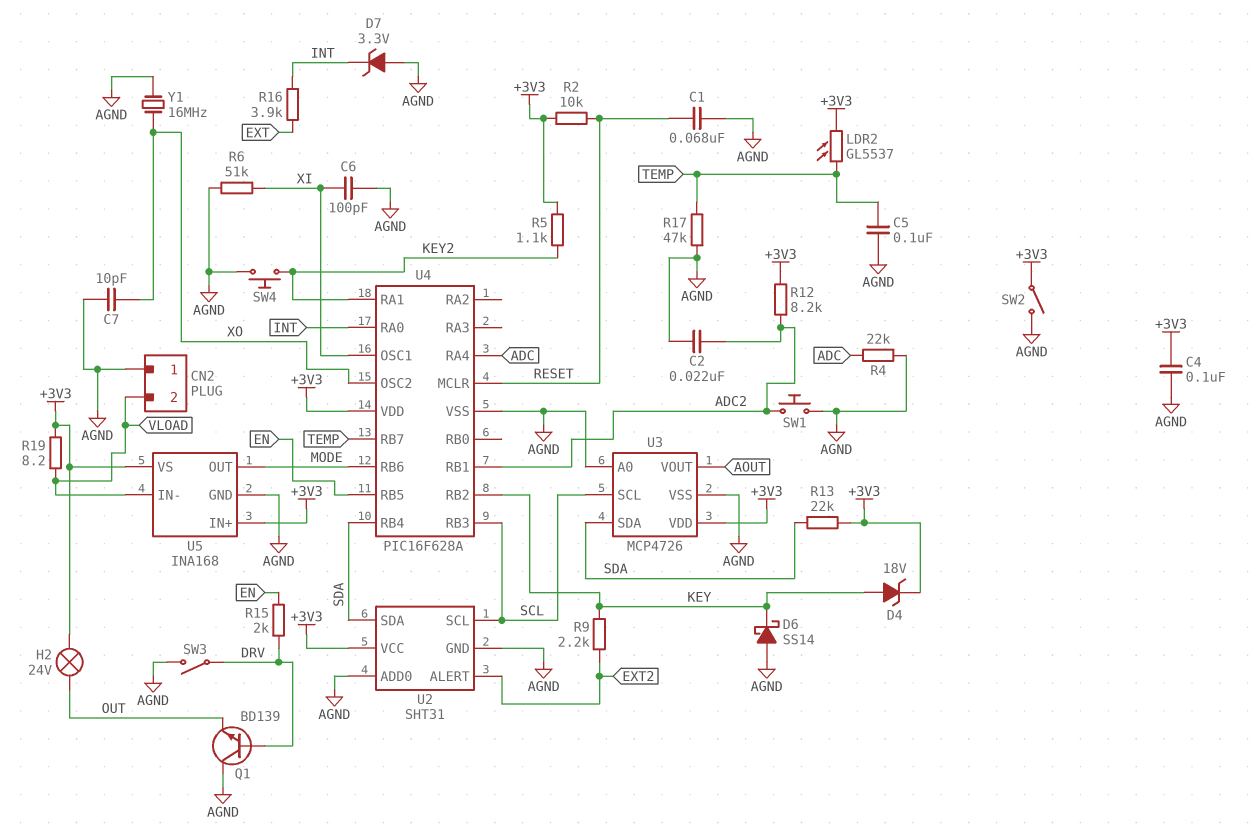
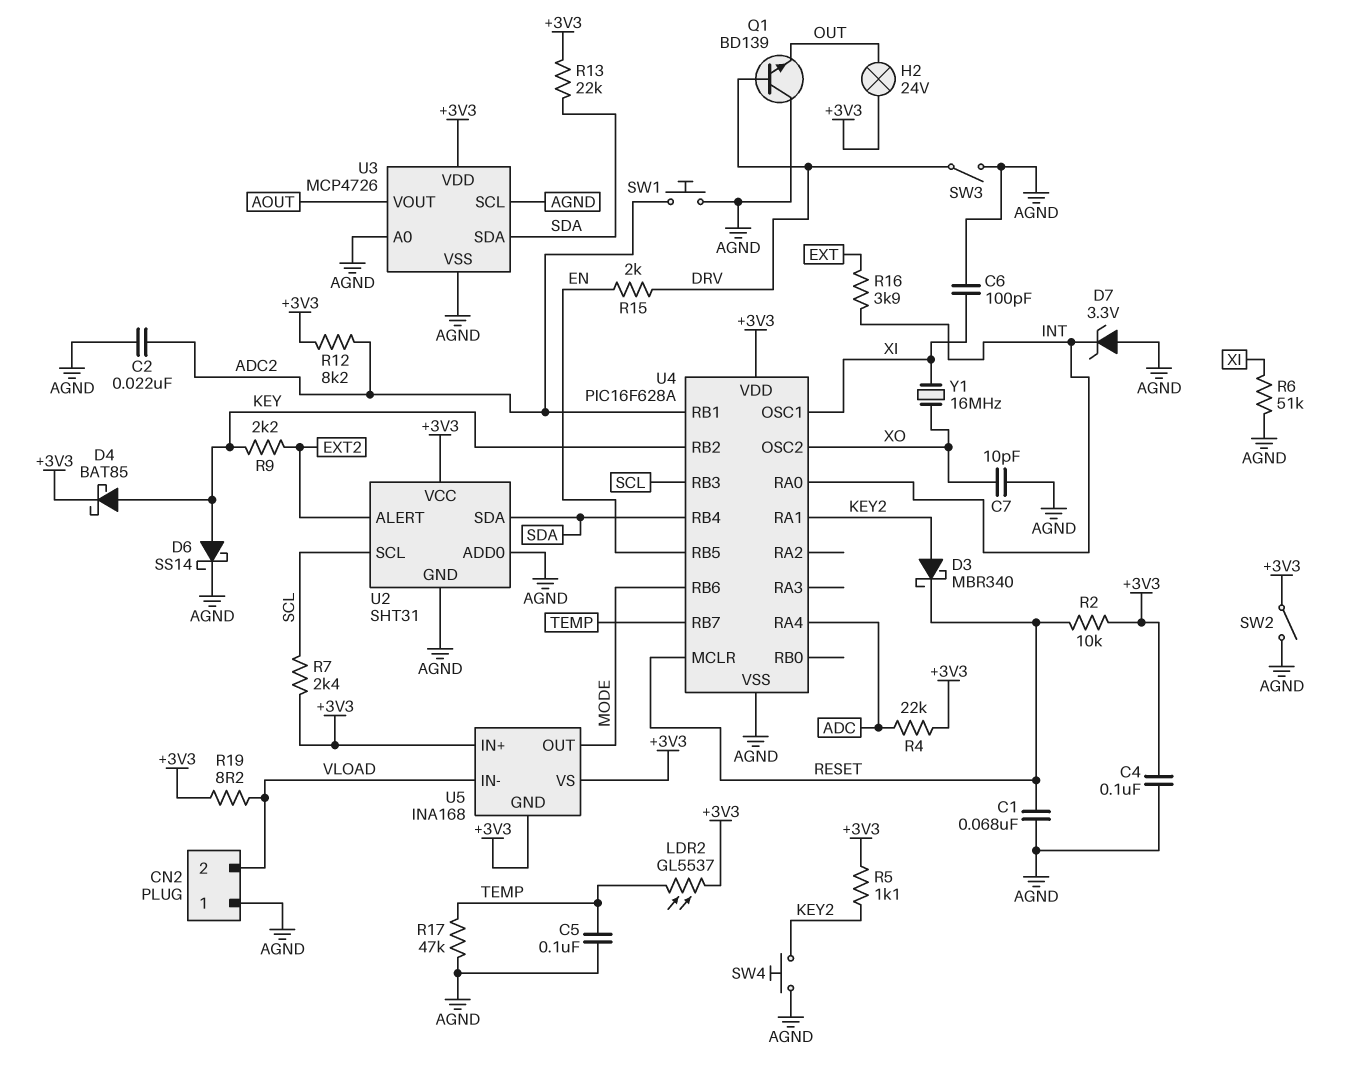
D3: none -> schottky MBR340 (A KEY2, K RESET)
D4: zener 18V (A KEY, K +3V3) -> schottky BAT85 (A KEY, K +3V3)
D6: schottky SS14 (A AGND, K KEY) -> schottky SS14 (A KEY, K AGND)
R4: 22k (ADC, AGND) -> 22k (+3V3, ADC)
R7: none -> 2.4k (+3V3, SCL)
U3 pin SCL: SCL -> AGND
U5 pin GND: AGND -> +3V3
Y1: 16MHz (AGND, XO) -> 16MHz (XI, XO)

